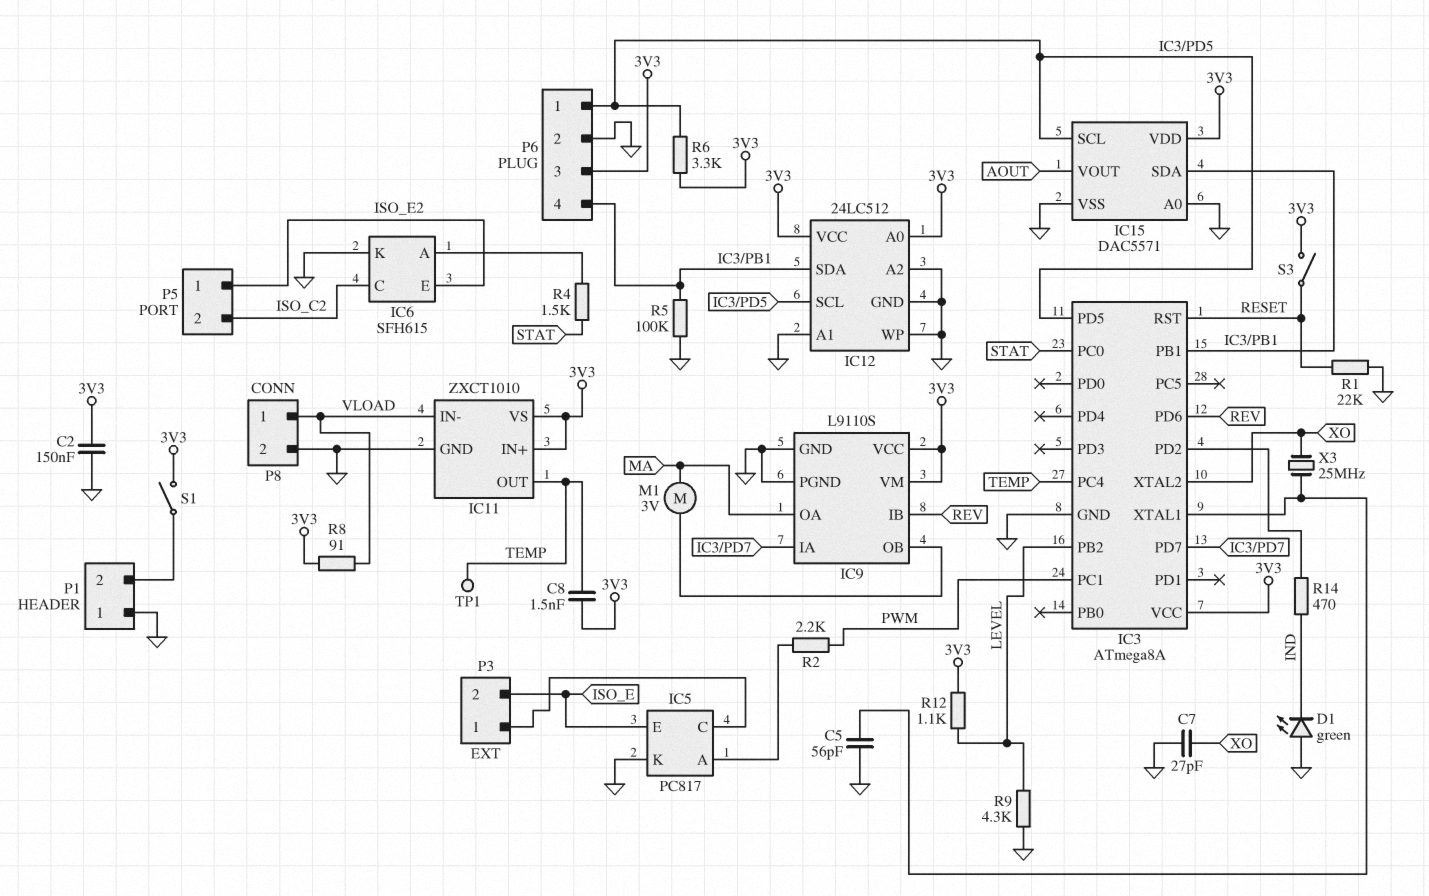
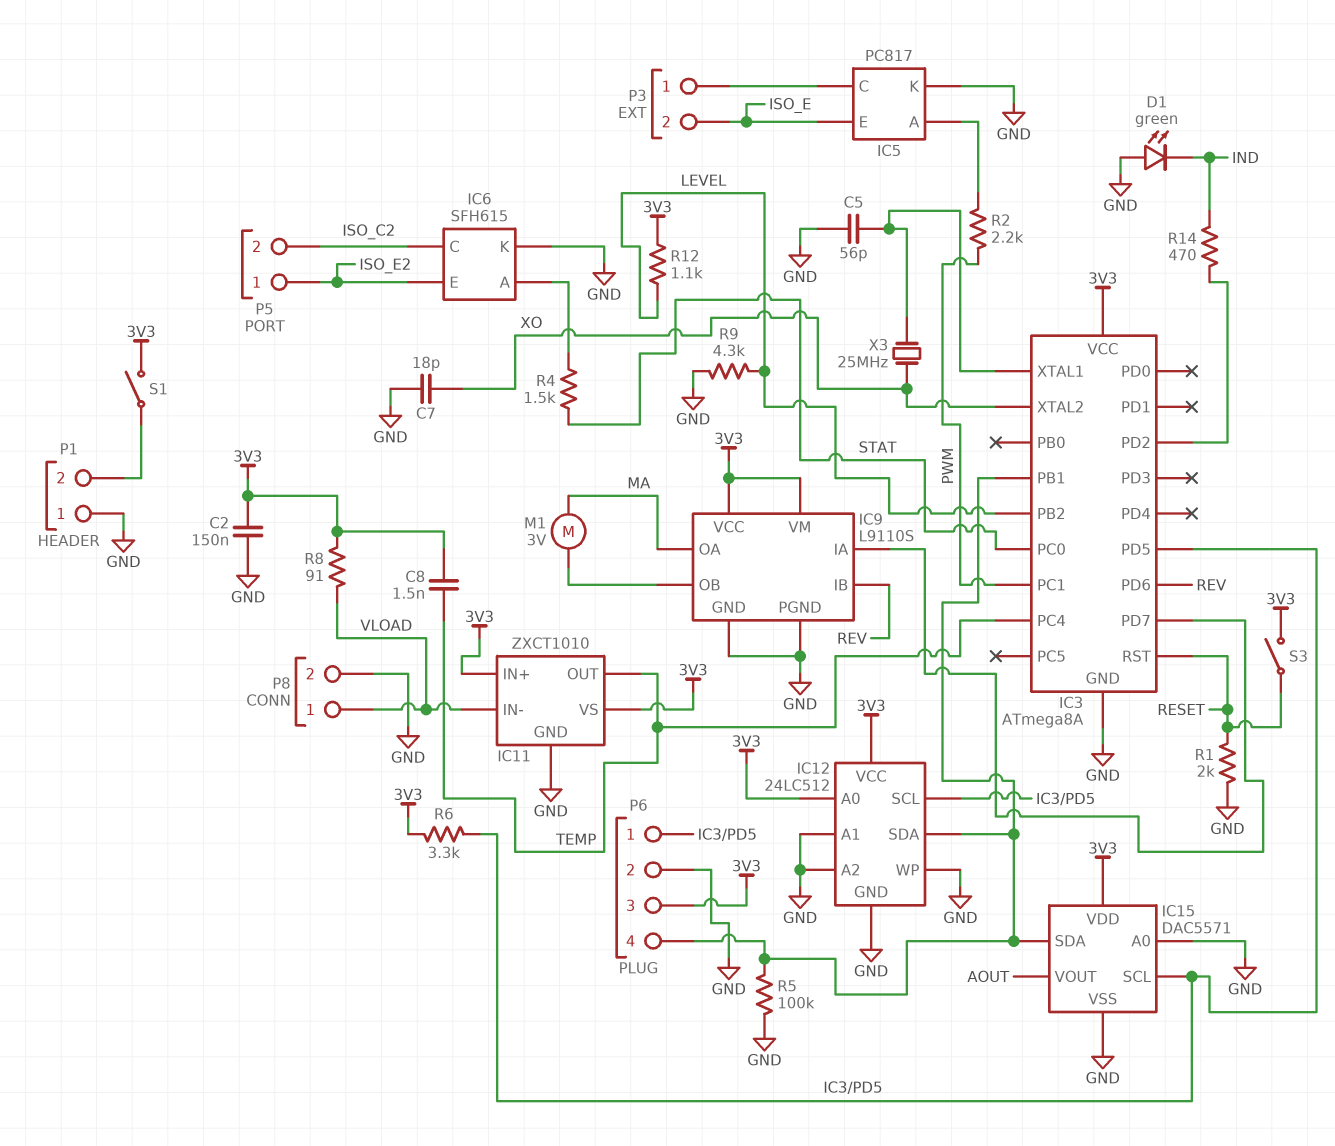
C7: 27pF (GND, XO) -> 18pF (GND, XO)
R1: 22k (GND, RESET) -> 2k (GND, RESET)
TP1: test point (TEMP) -> none

